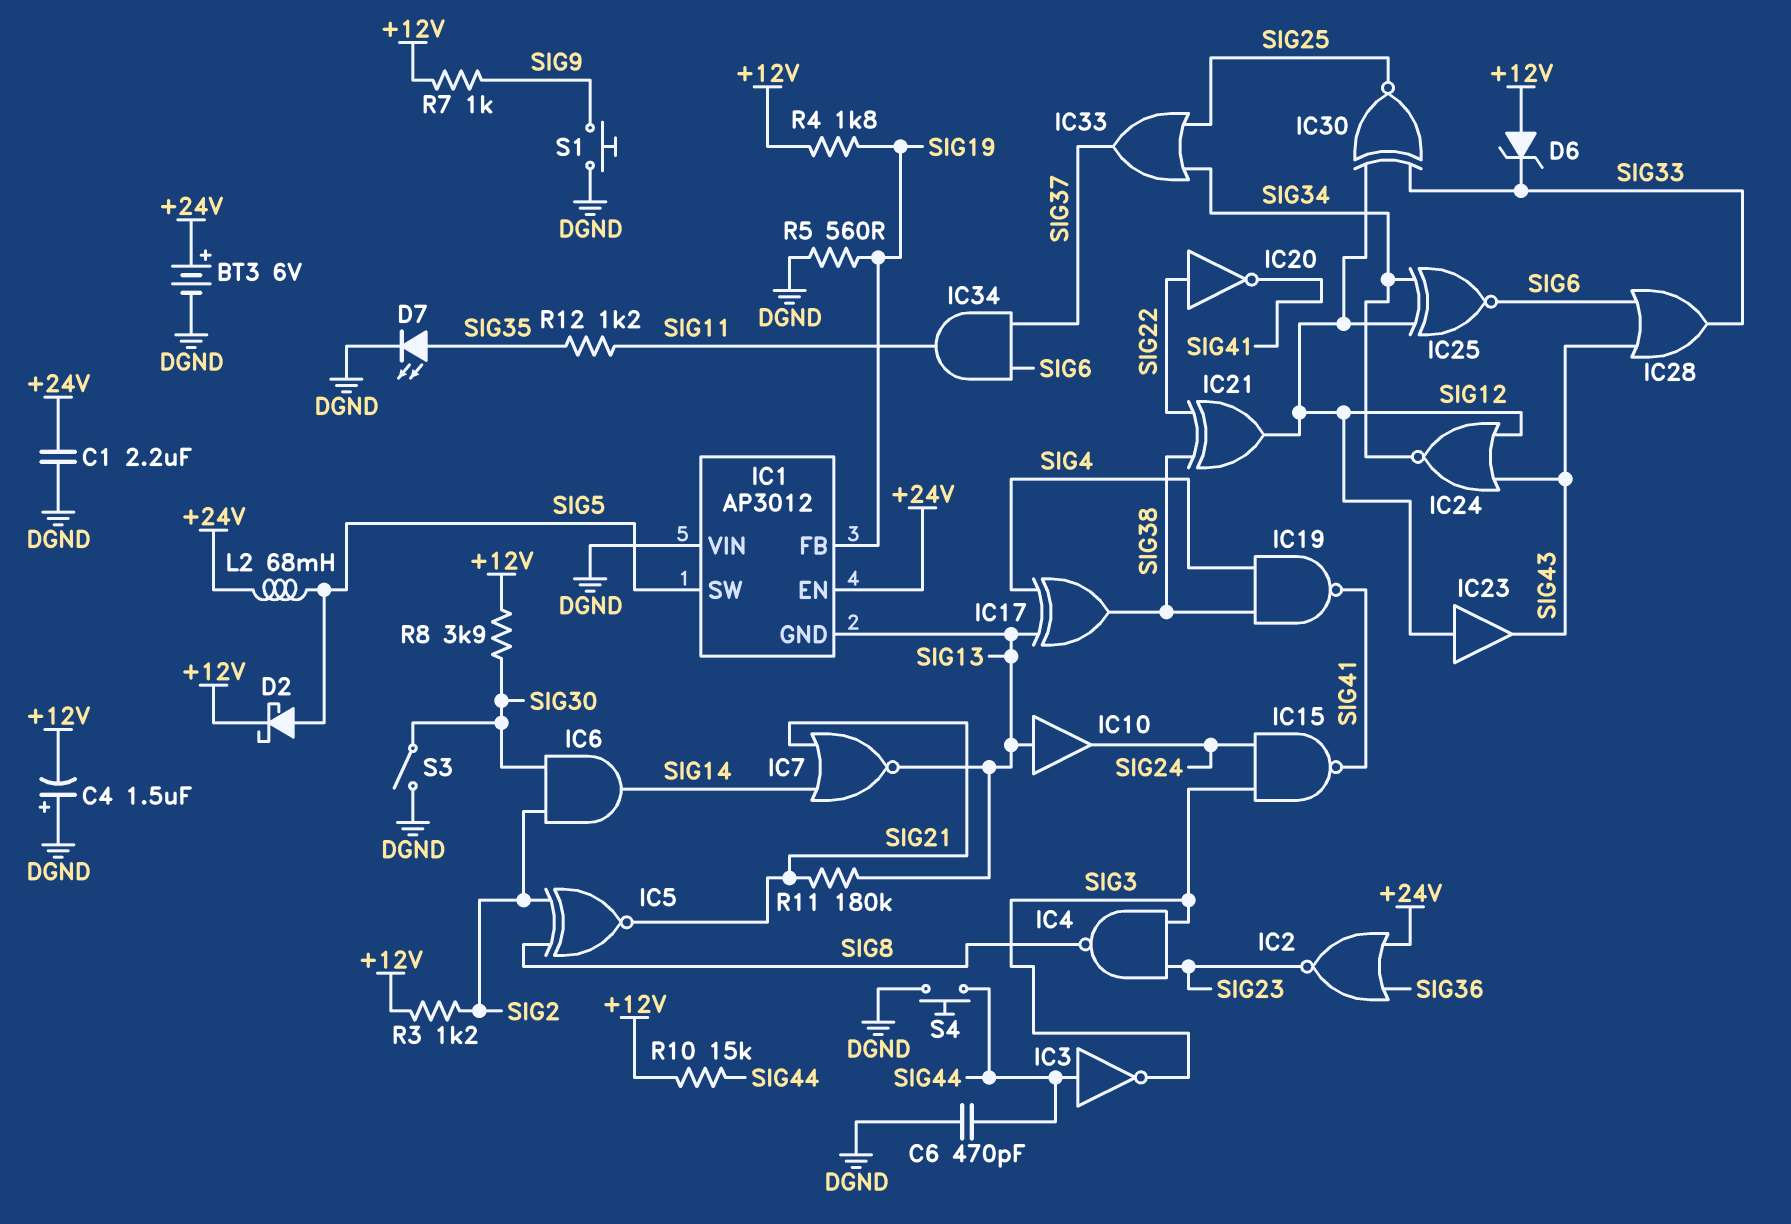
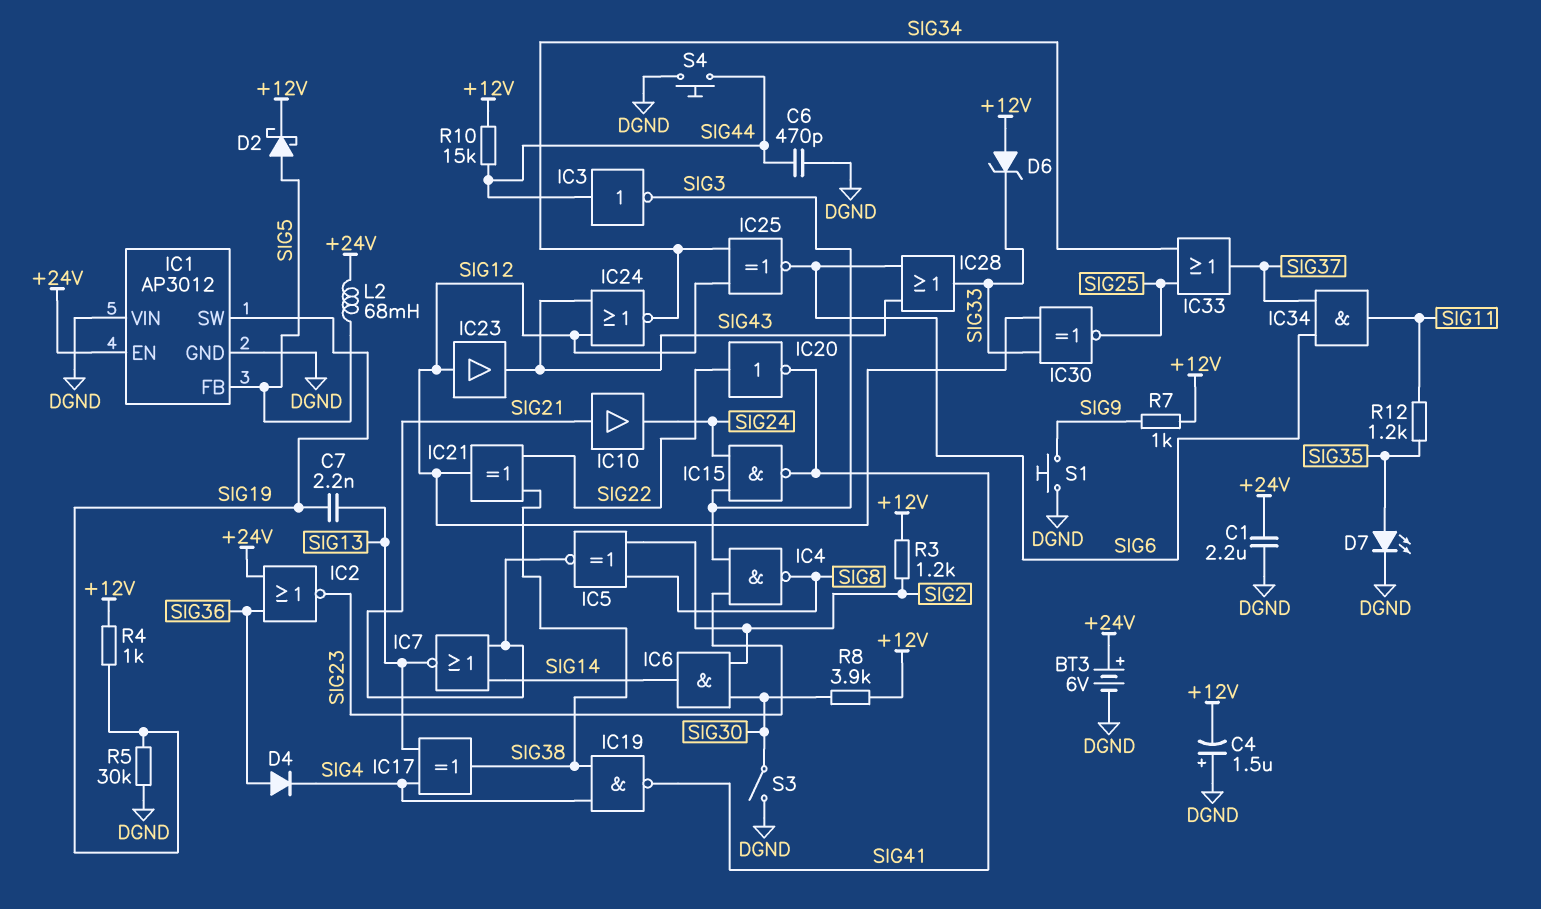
C7: none -> 2.2nF (SIG13, SIG19)
D4: none -> diode (A SIG36, K SIG4)
IC1 pin FB: SIG19 -> SIG5
IC1 pin GND: SIG13 -> DGND
IC1 pin SW: SIG5 -> SIG19
IC10: buffer (in SIG13, out SIG24) -> buffer (in SIG21, out SIG24)
R4: 1.8k (+12V, SIG19) -> 1k (+12V, SIG19)
R5: 560 (DGND, SIG19) -> 30k (DGND, SIG19)
R11: 180k (SIG13, SIG21) -> none

